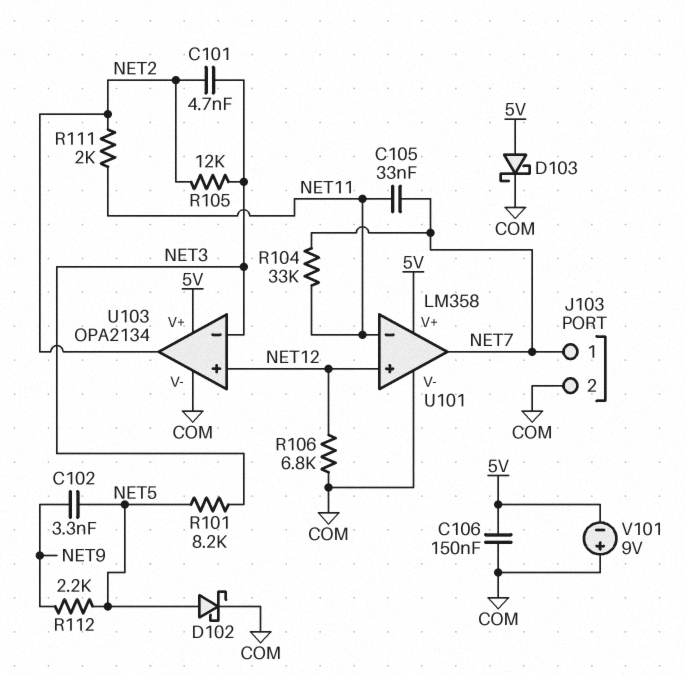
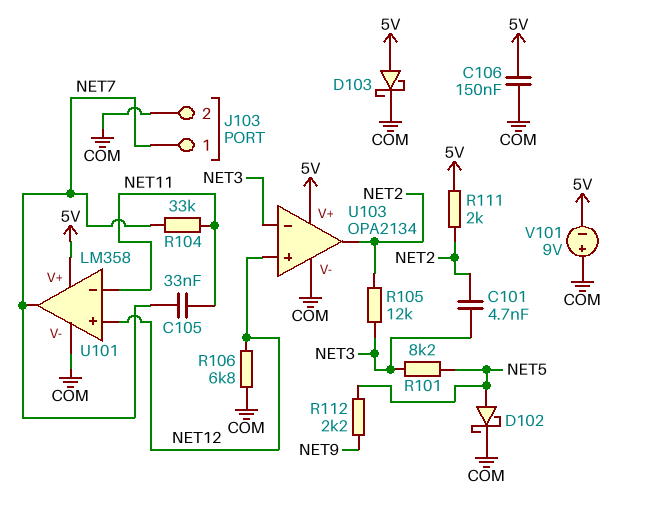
C102: 3.3nF (NET5, NET9) -> none
R111: 2k (NET2, NET11) -> 2k (5V, NET2)

